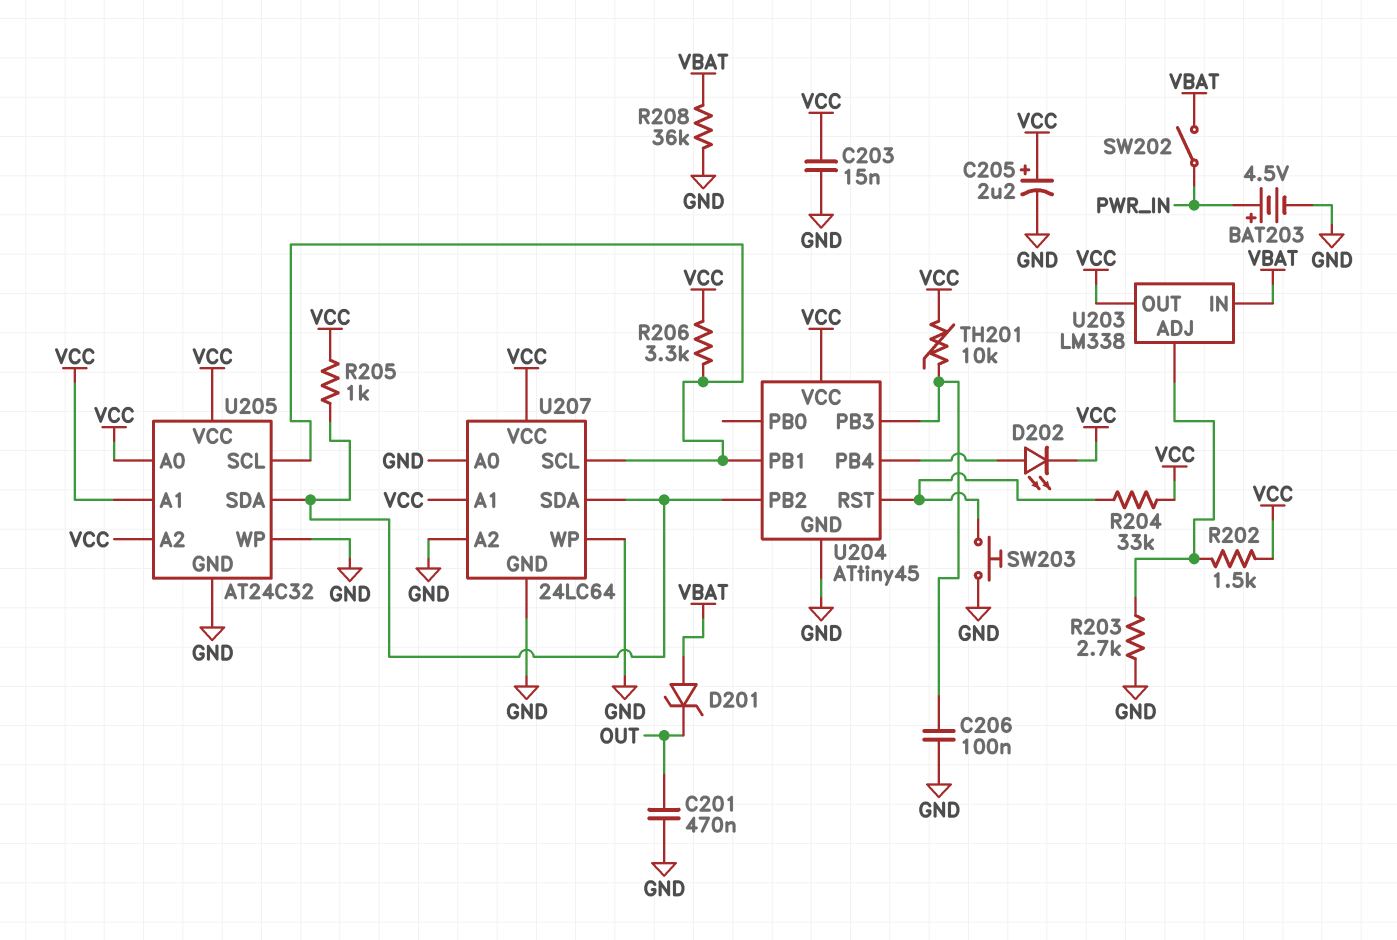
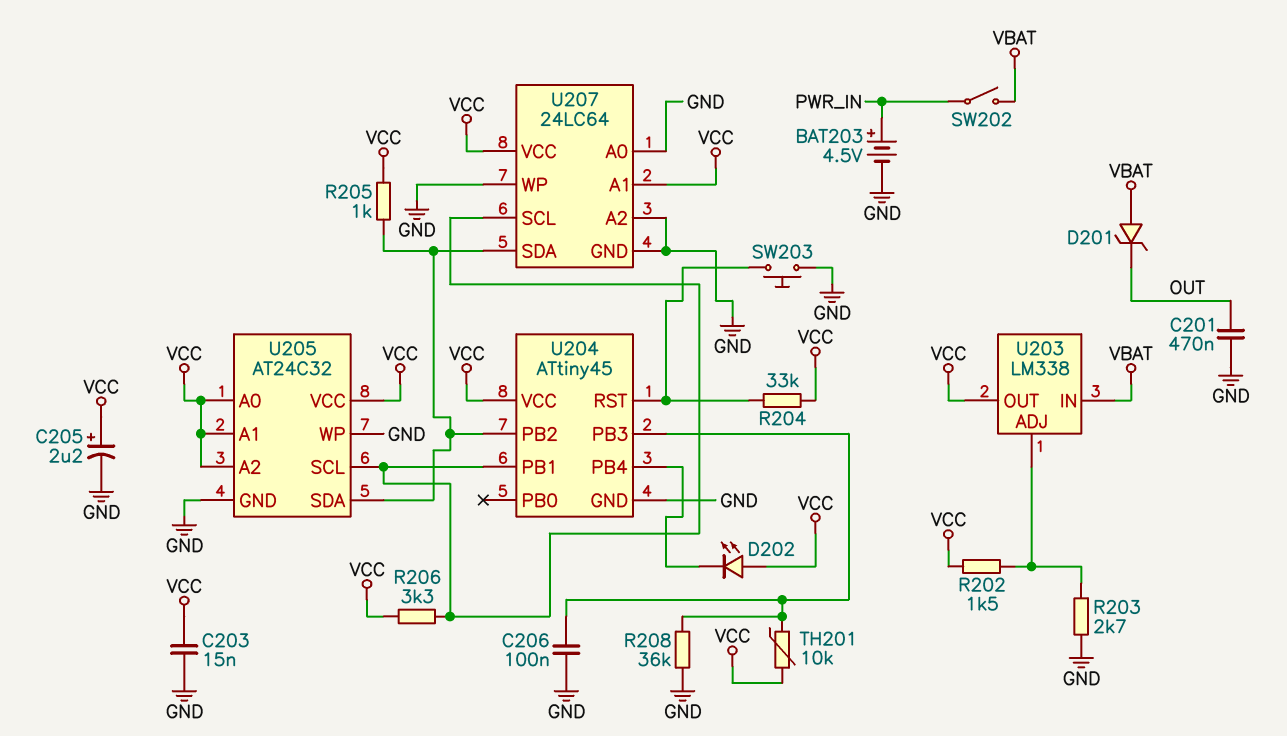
D202: LED (A U204/PB4, K VCC) -> LED (A VCC, K U204/PB4)
R208: 36k (GND, VBAT) -> 36k (GND, U204/PB3)

